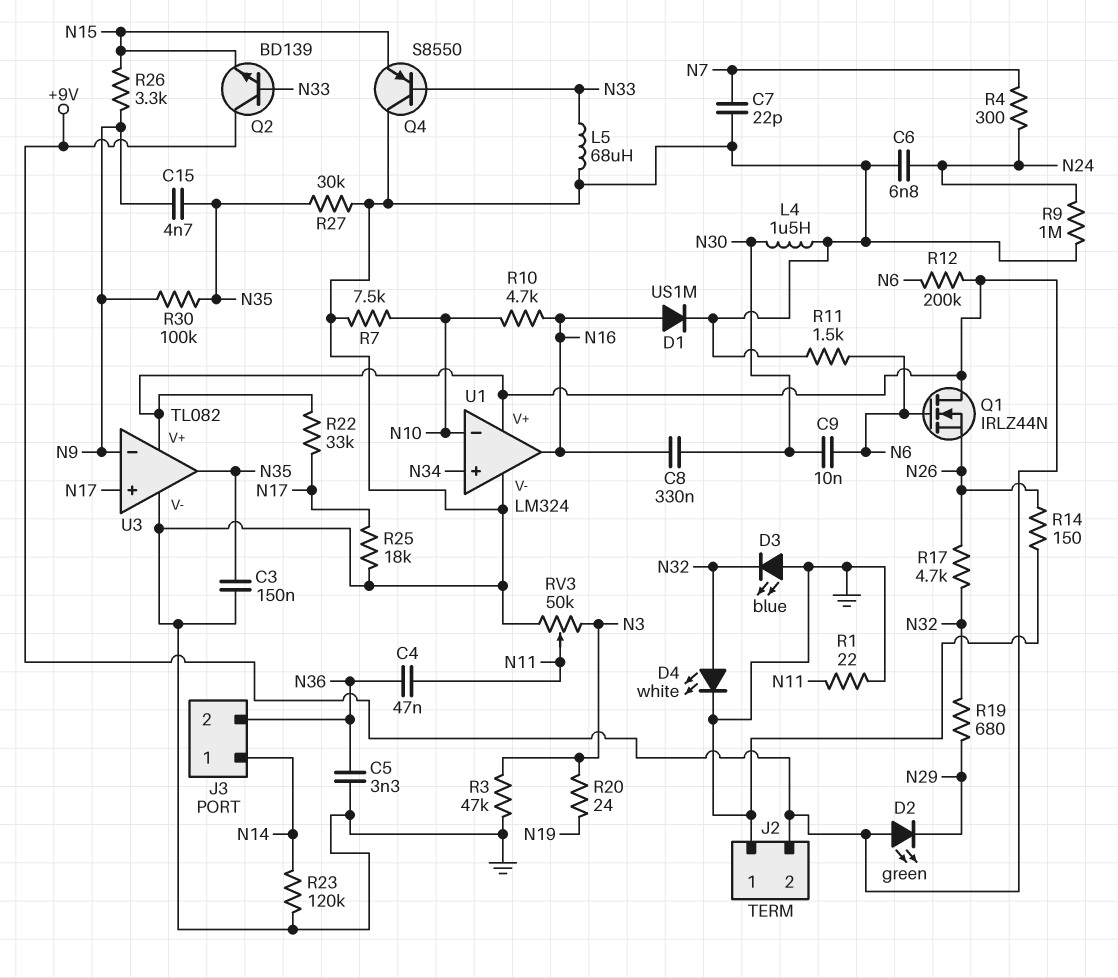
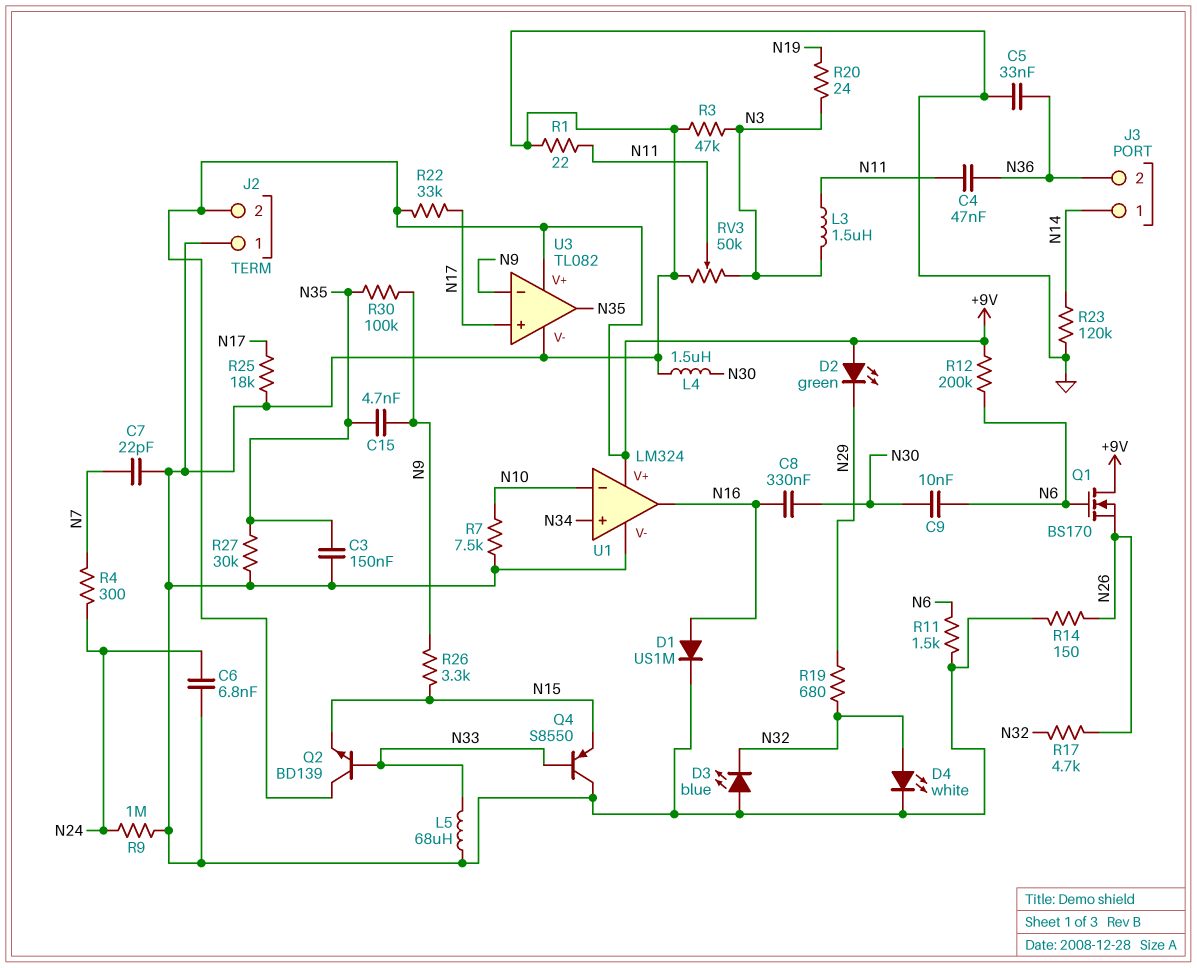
C5: 3.3nF (GND, N36) -> 33nF (GND, N36)
L3: none -> 1.5uH (N3, N11)
Q1: NMOS IRLZ44N (G N6, D +9V, S N26) -> NMOS BS170 (G N6, D +9V, S N26)
R10: 4.7k (N10, N16) -> none

